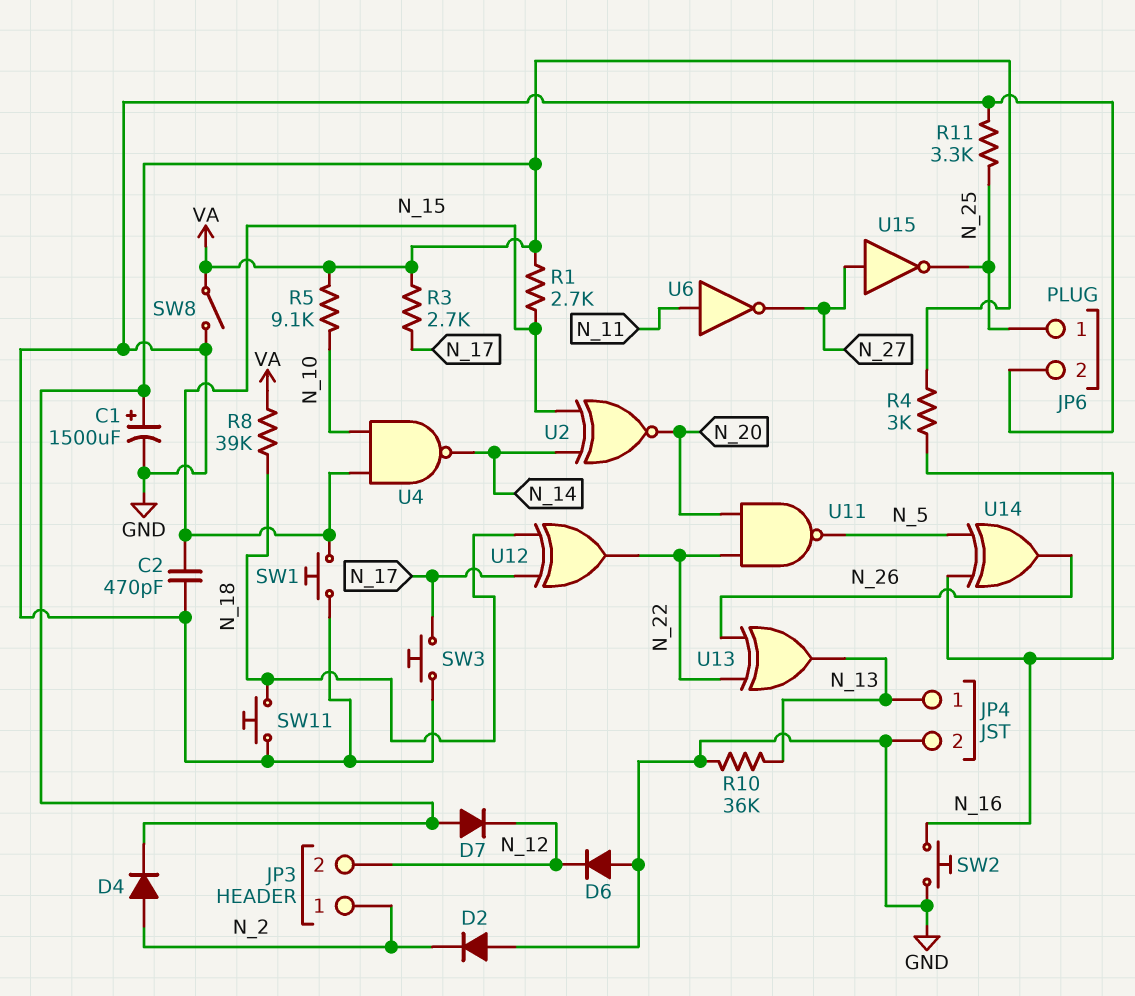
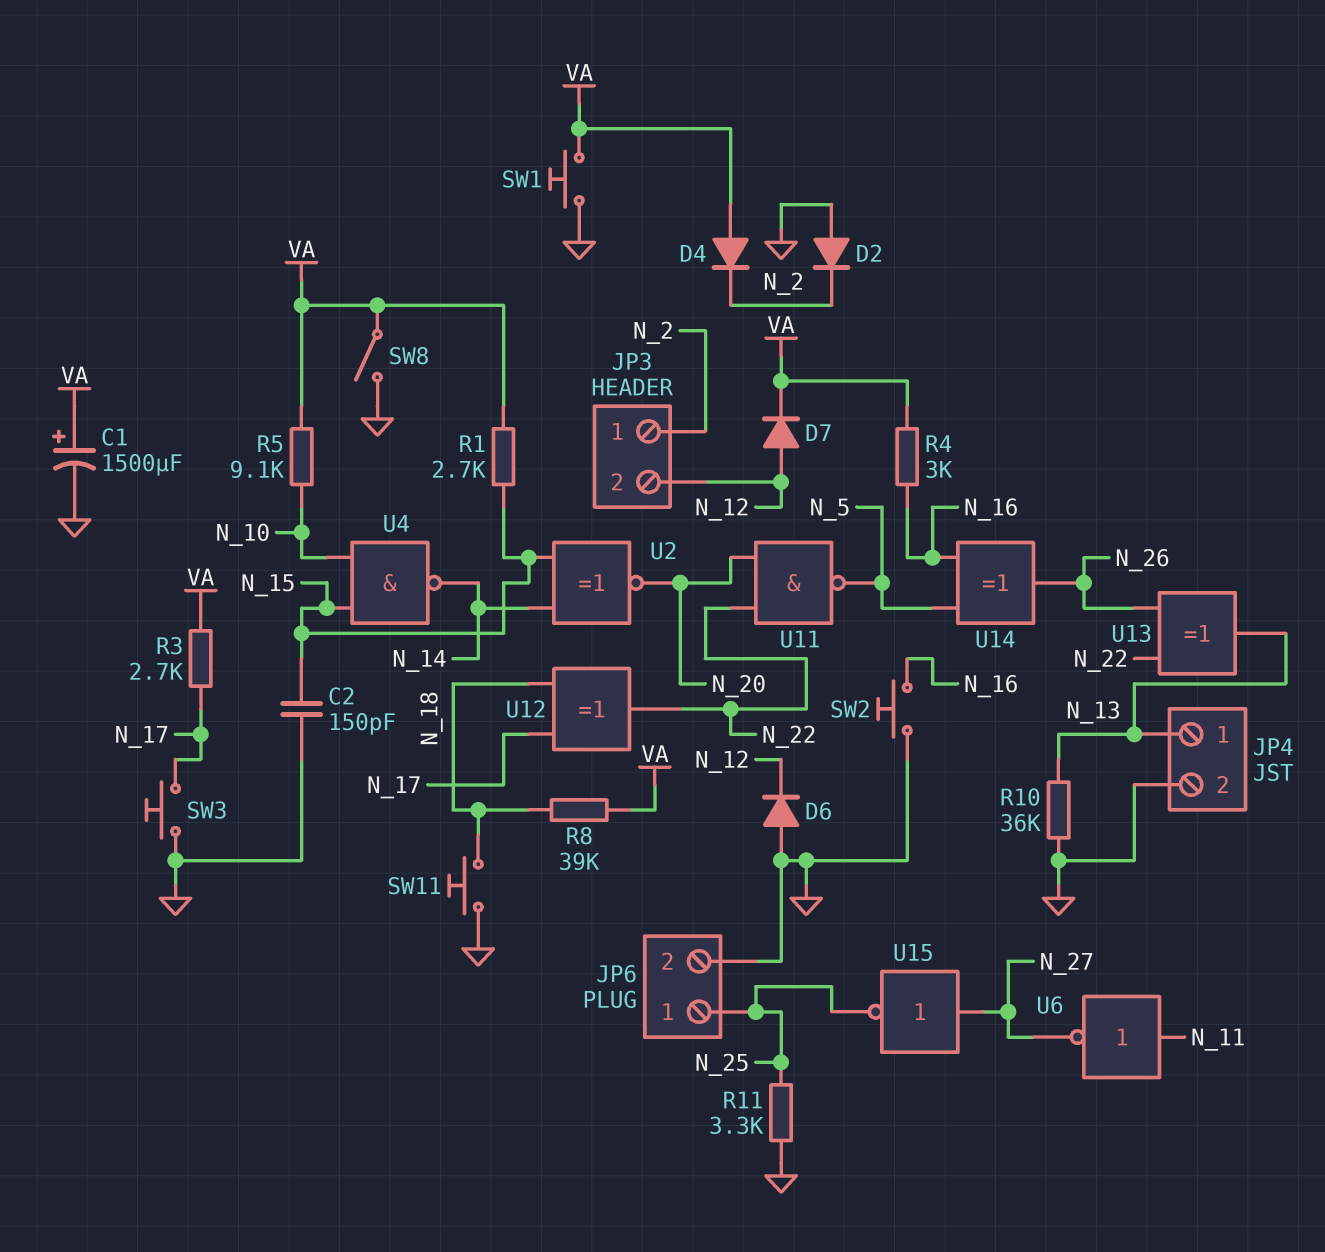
C2: 470pF (GND, N_15) -> 150pF (GND, N_15)
D4: diode (A N_2, K VA) -> diode (A VA, K N_2)
D7: diode (A VA, K N_12) -> diode (A N_12, K VA)
SW1: button (GND, N_15) -> button (GND, VA)

